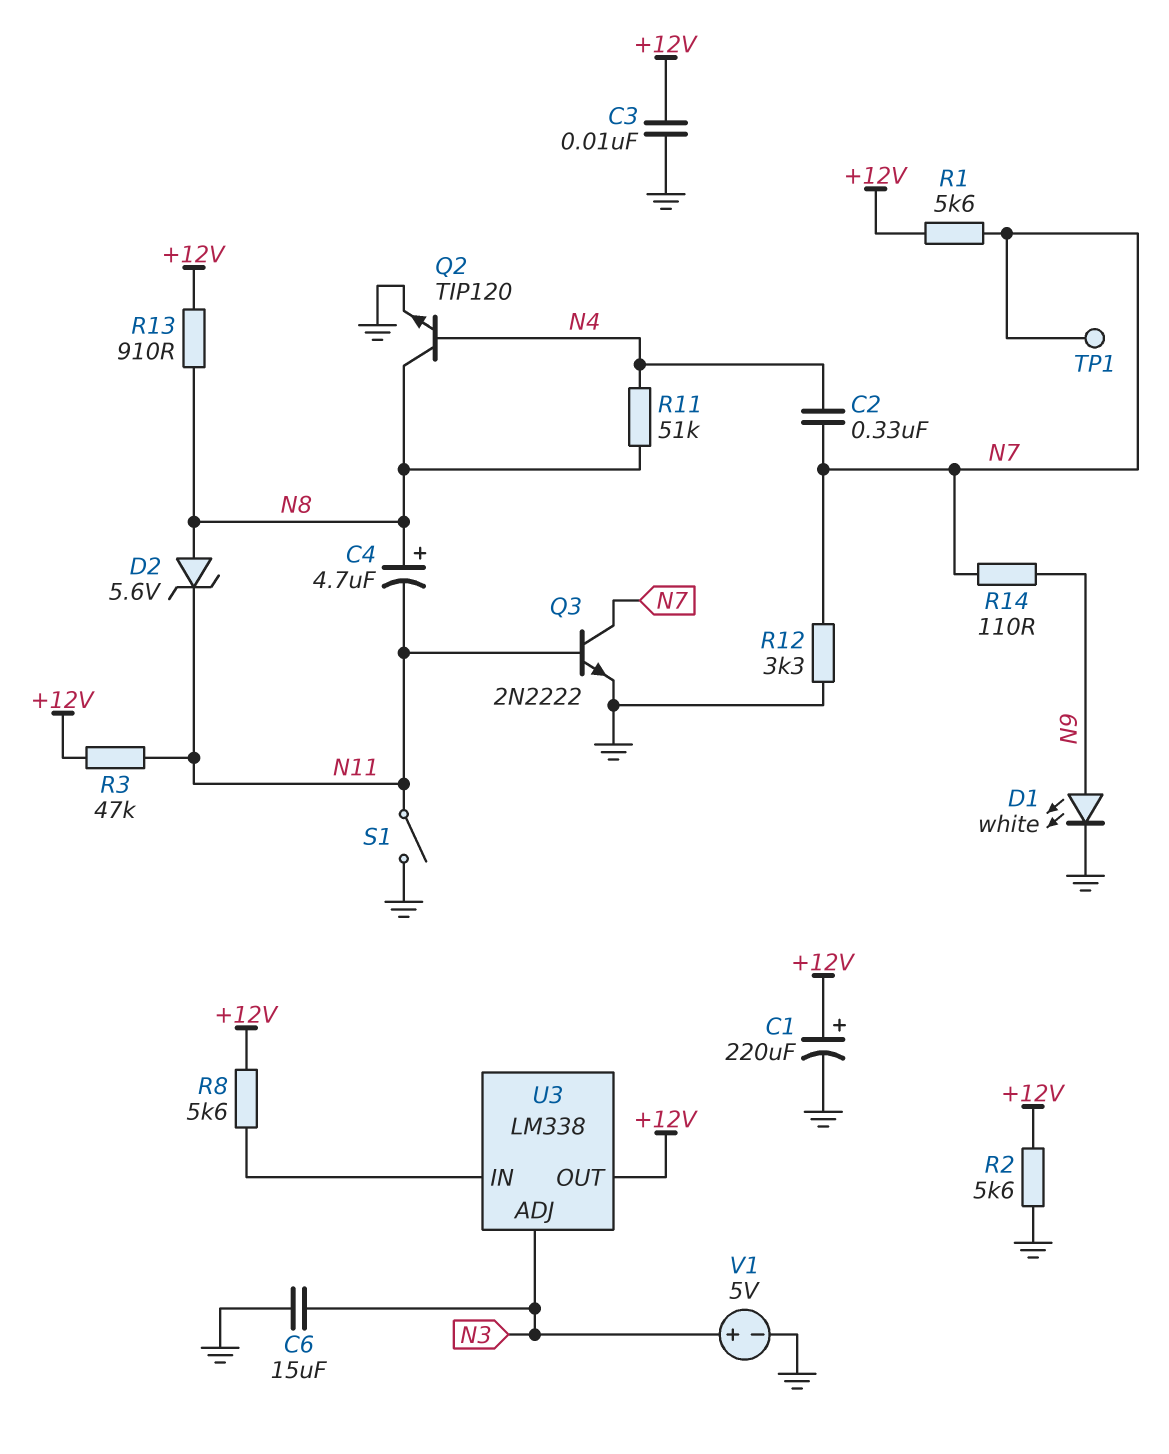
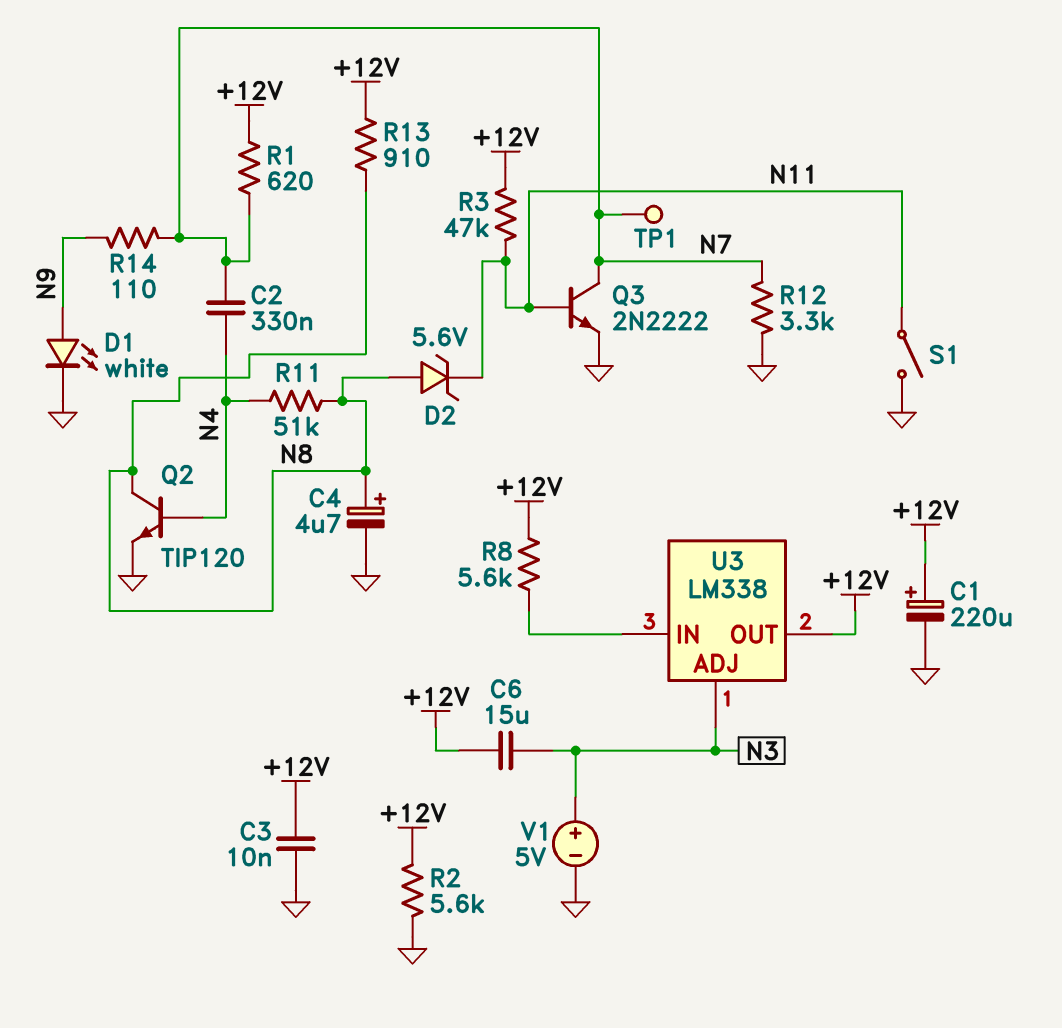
C4: 4.7uF (plus N8, minus N11) -> 4.7uF (plus N8, minus GND)
C6: 15uF (GND, N3) -> 15uF (+12V, N3)
R1: 5.6k (+12V, N7) -> 620 (+12V, N7)

